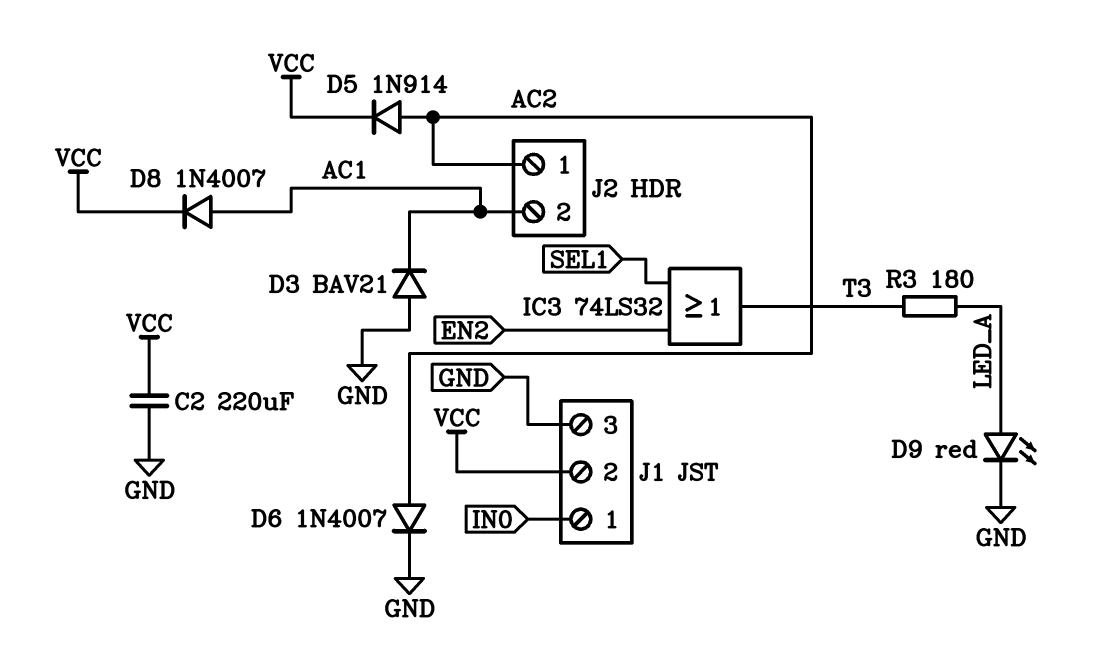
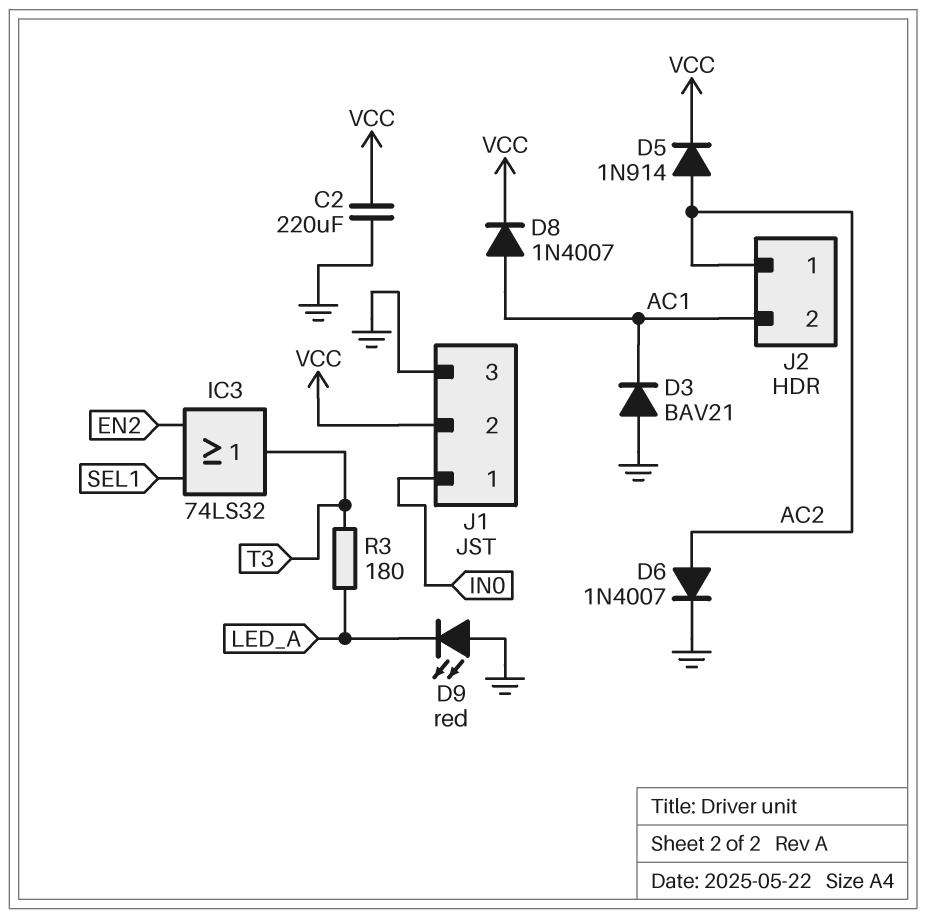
D9: LED red (A LED_A, K GND) -> LED red (A GND, K LED_A)

